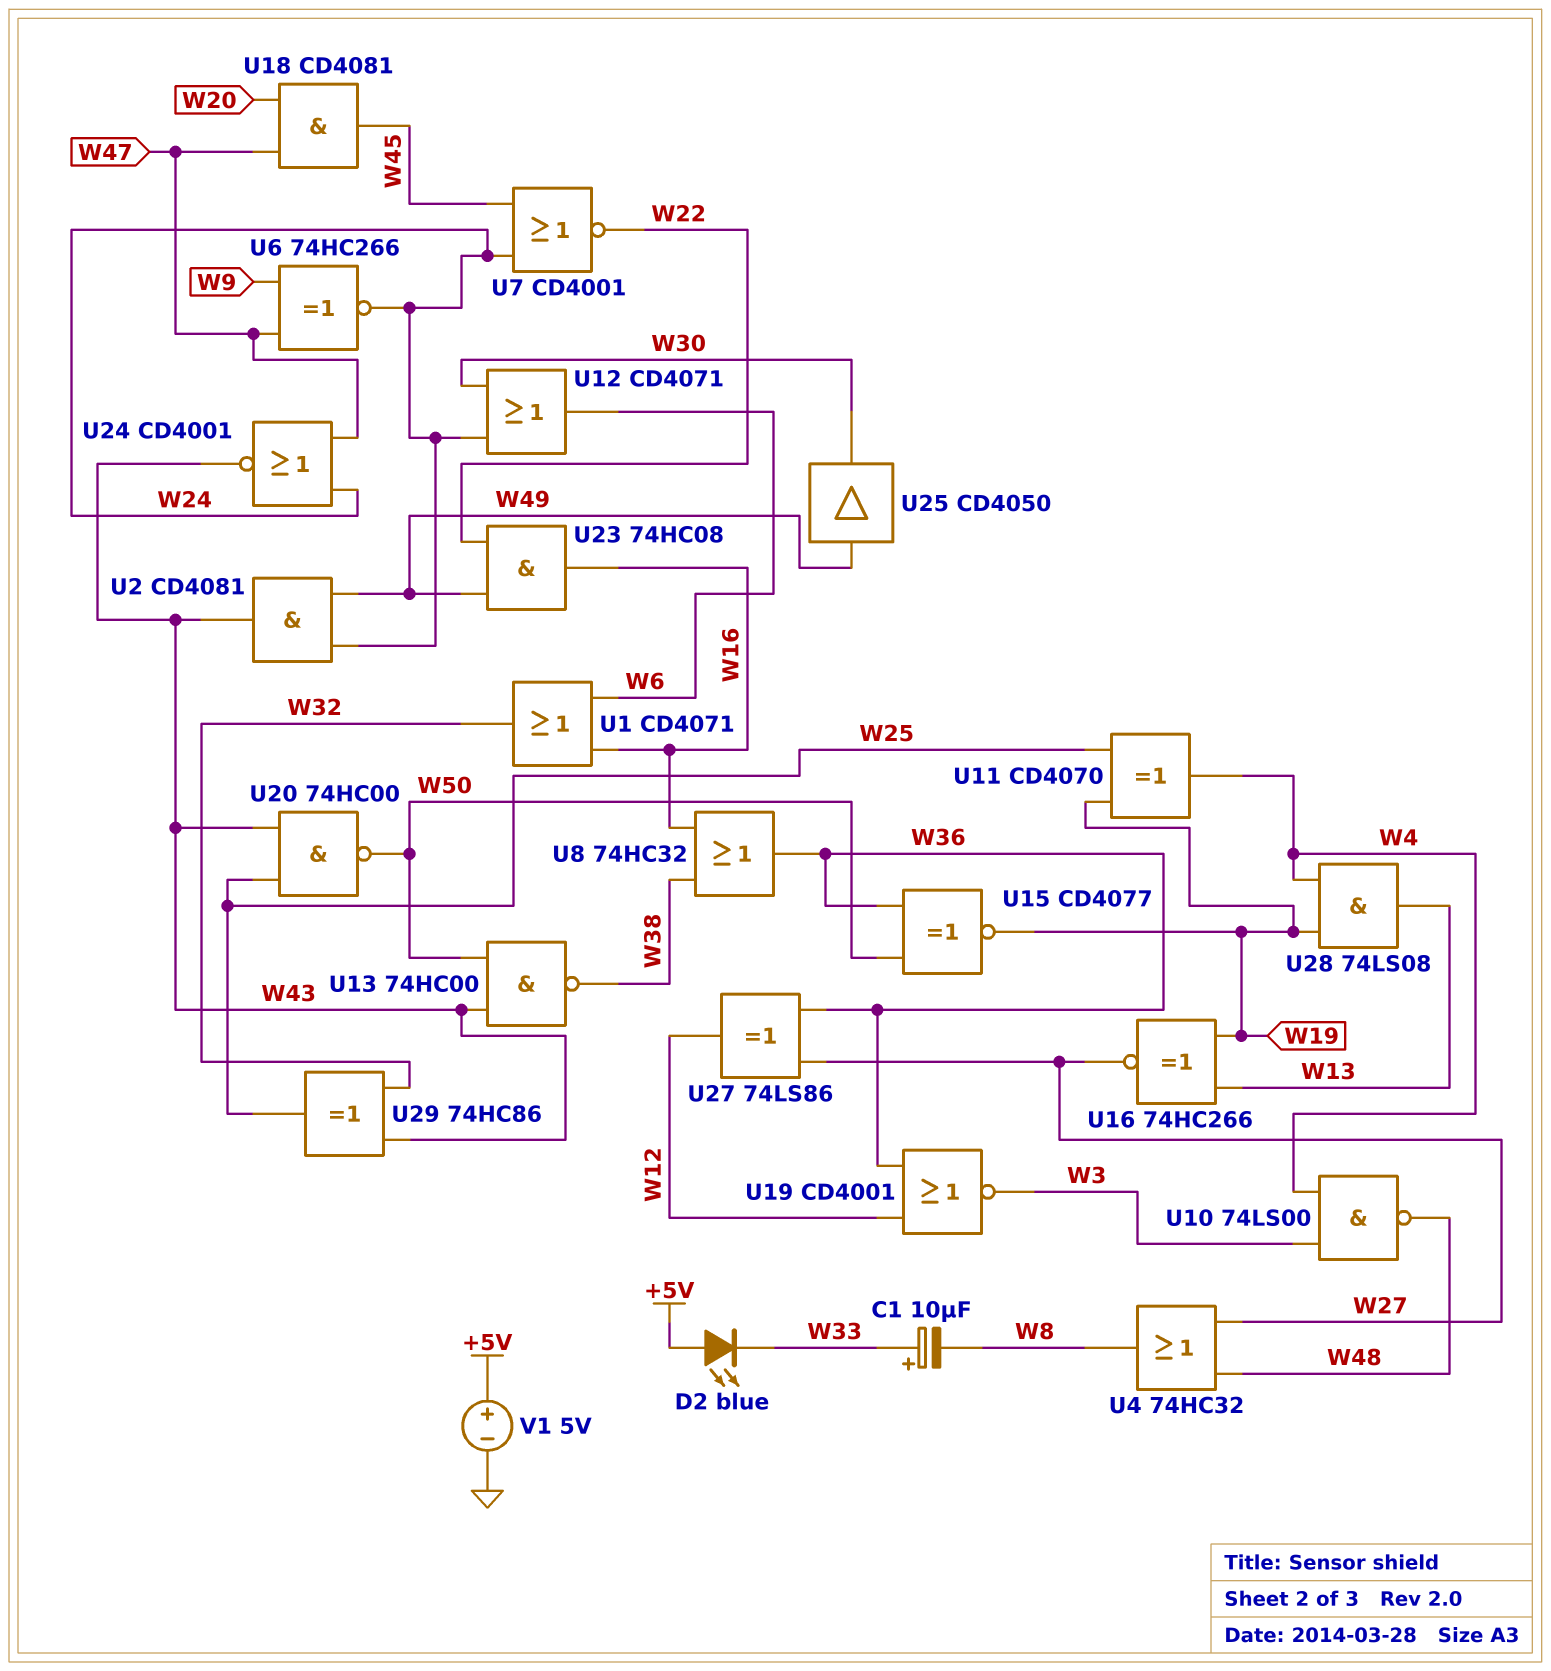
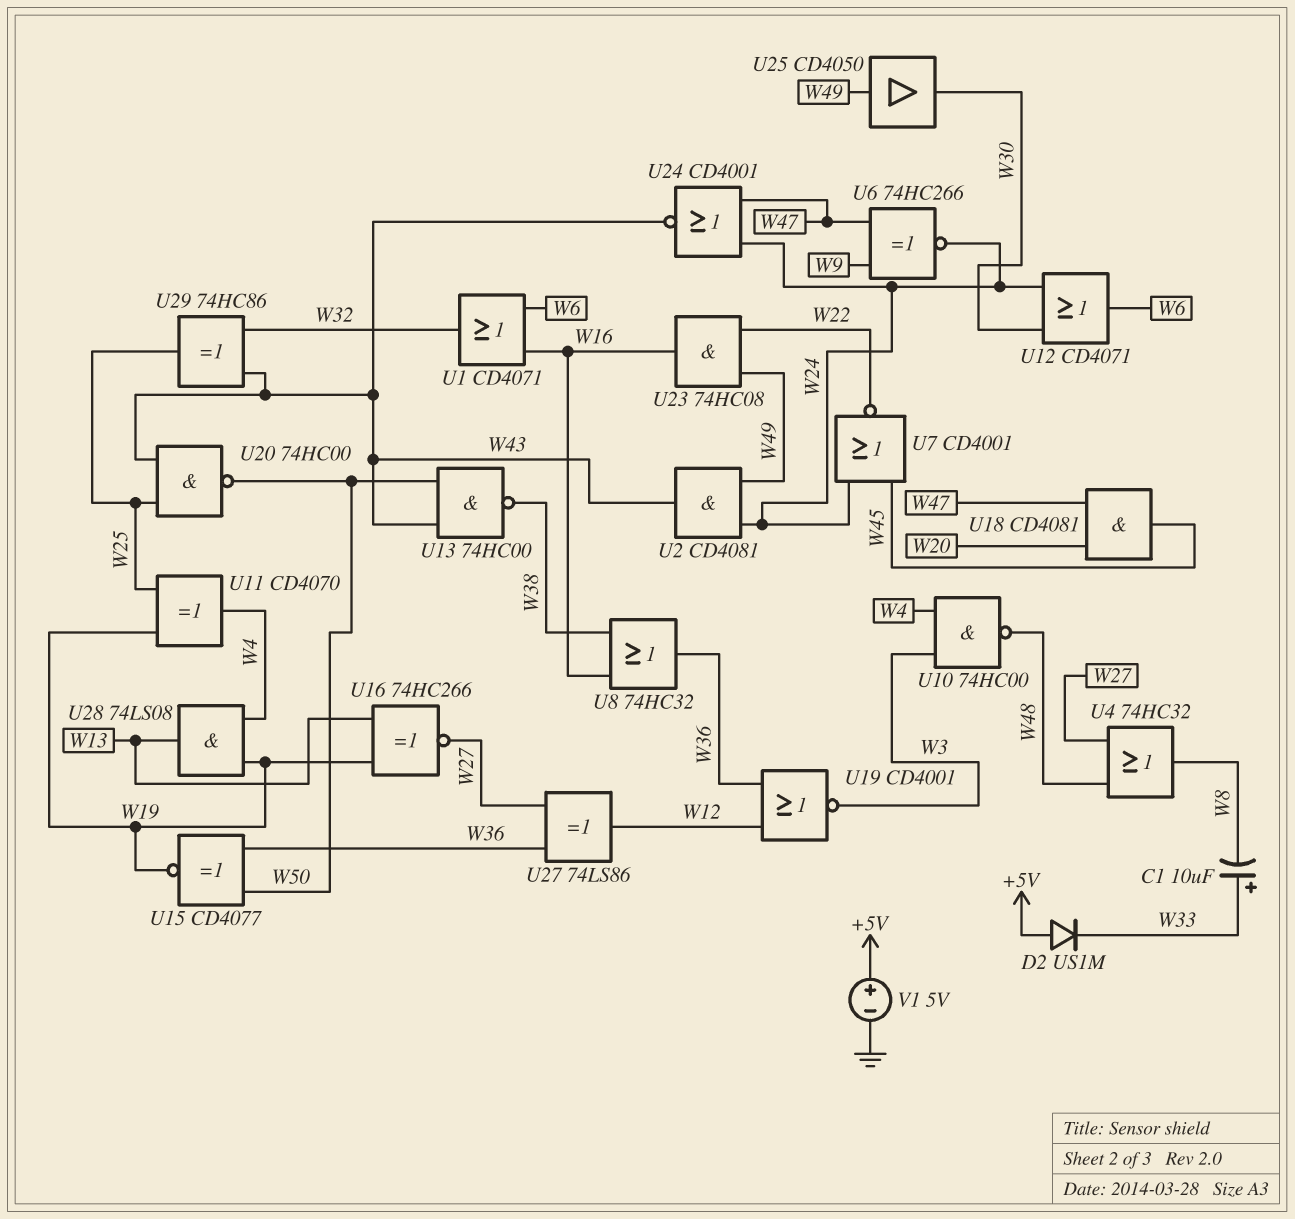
D2: LED blue (A +5V, K W33) -> diode US1M (A +5V, K W33)
U10: NAND 74LS00 (in W3, in W4, out W48) -> NAND 74HC00 (in W3, in W4, out W48)

